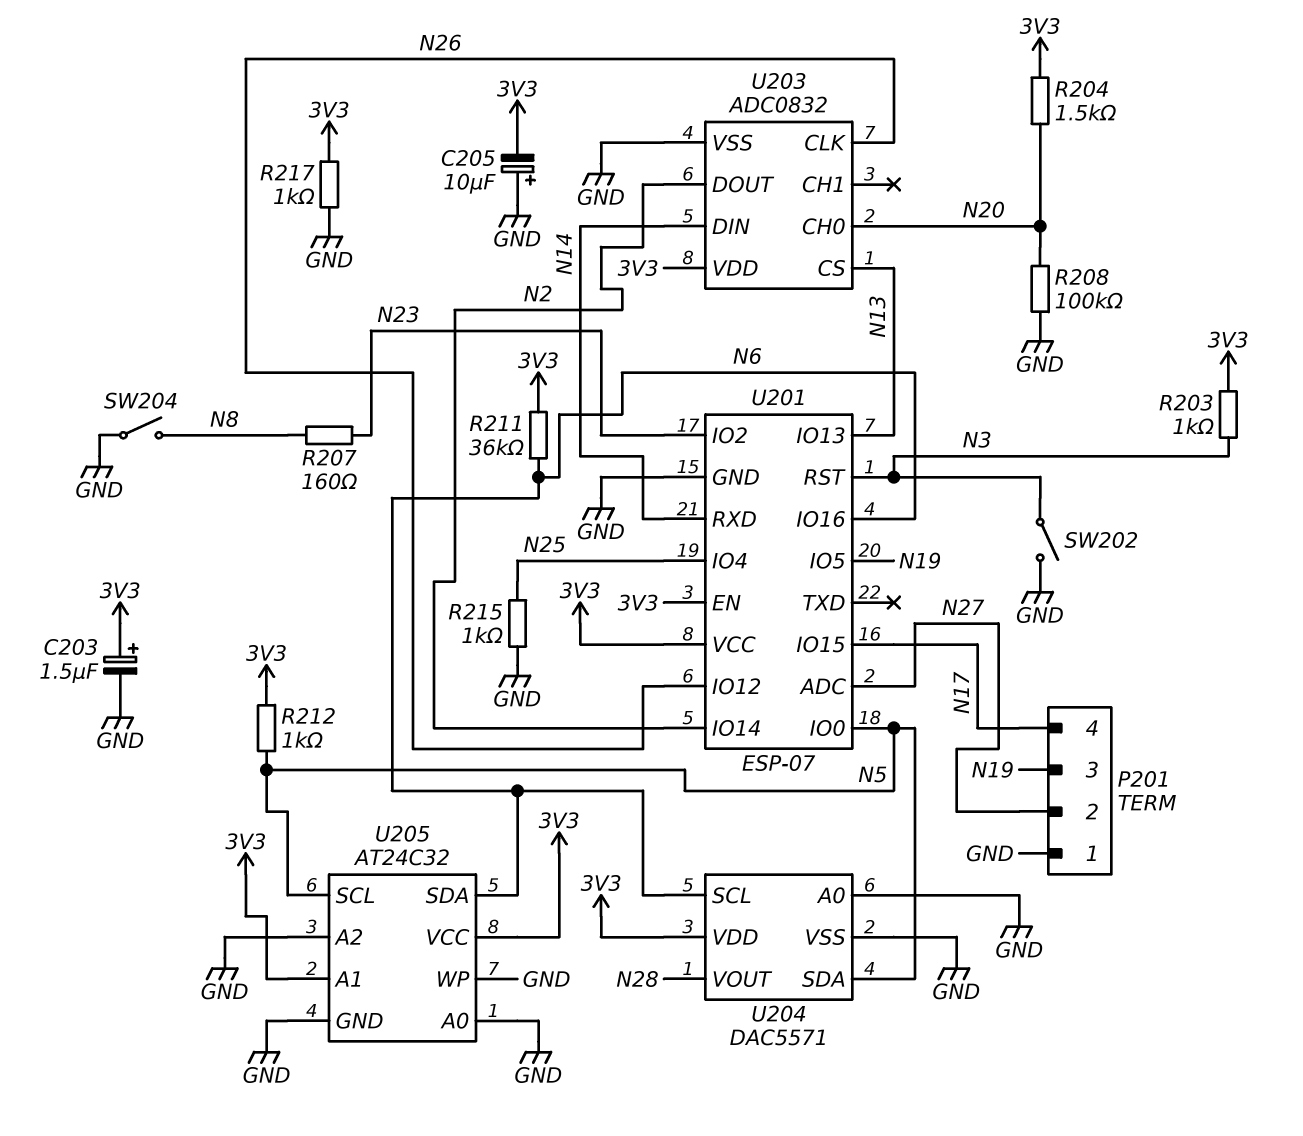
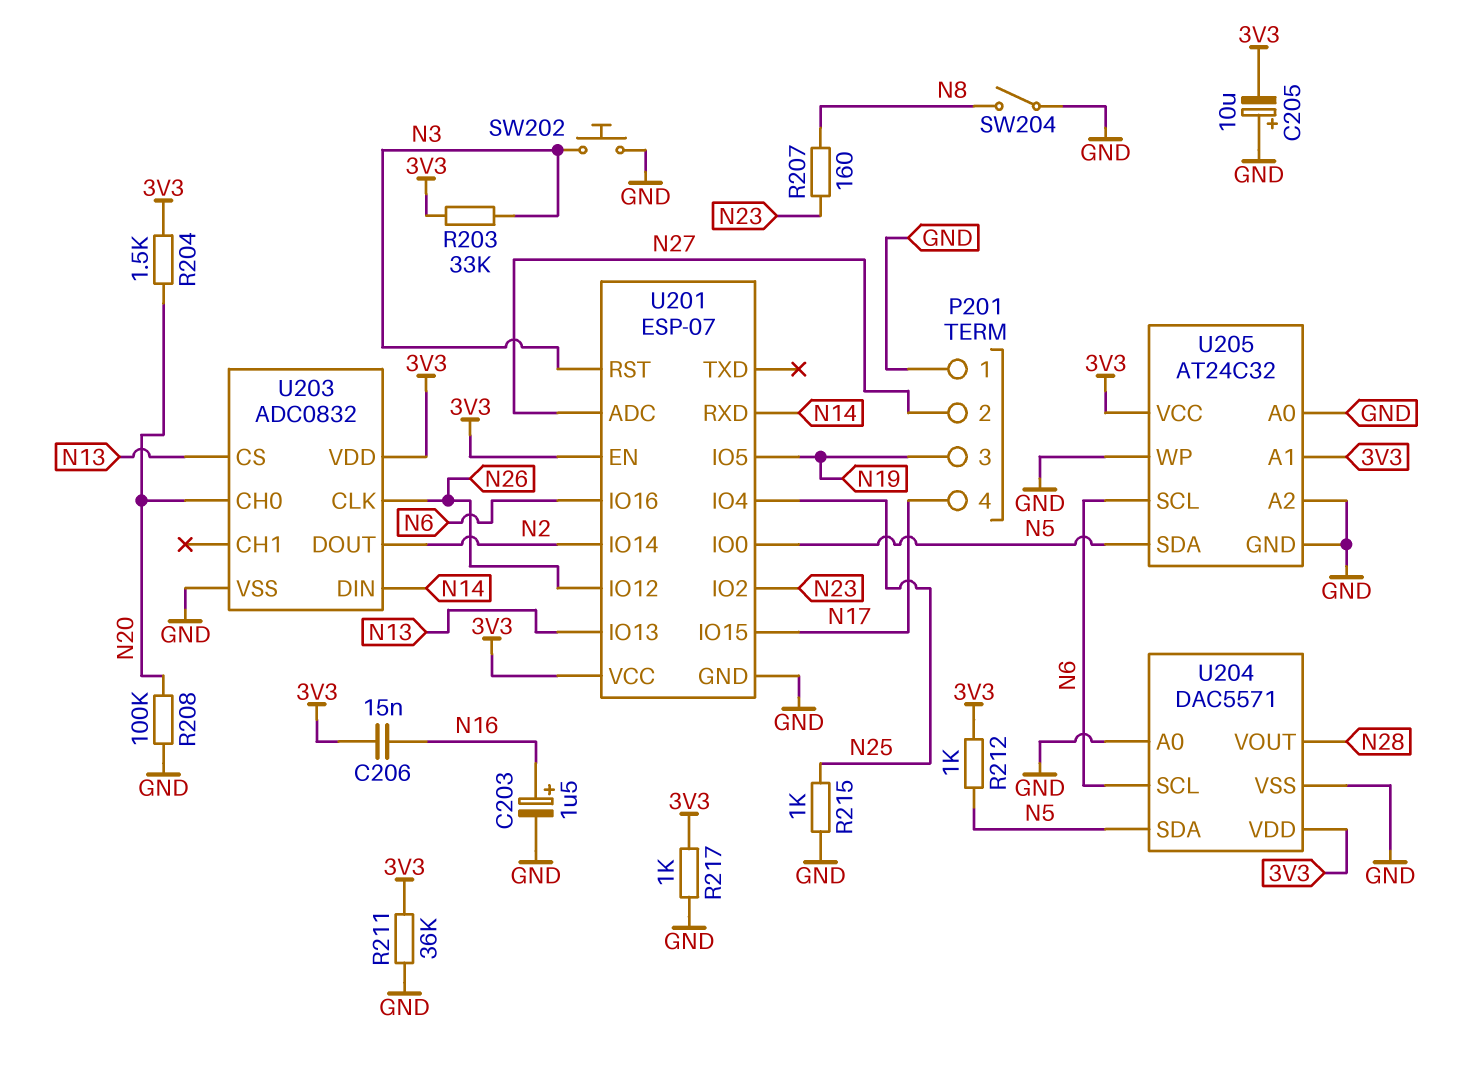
C203: 1.5uF (plus 3V3, minus GND) -> 1.5uF (plus N16, minus GND)
C206: none -> 15nF (3V3, N16)
R203: 1k (3V3, N3) -> 33k (3V3, N3)
R211: 36k (3V3, N6) -> 36k (3V3, GND)
SW202: switch (GND, N3) -> button (GND, N3)
U205 pin SCL: N5 -> N6
U205 pin SDA: N6 -> N5

